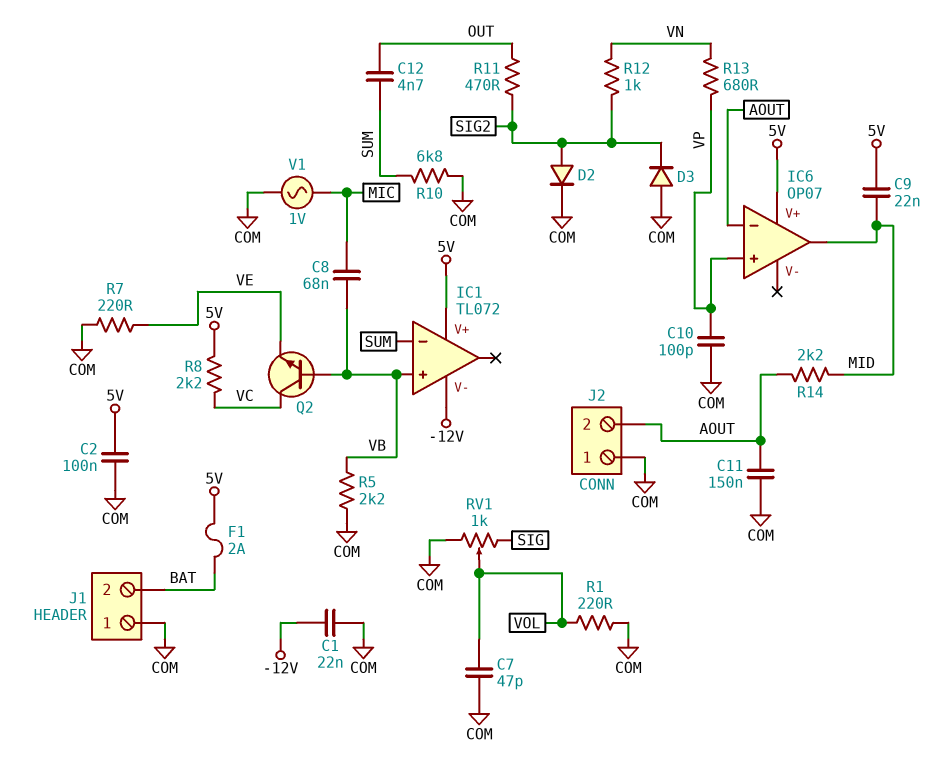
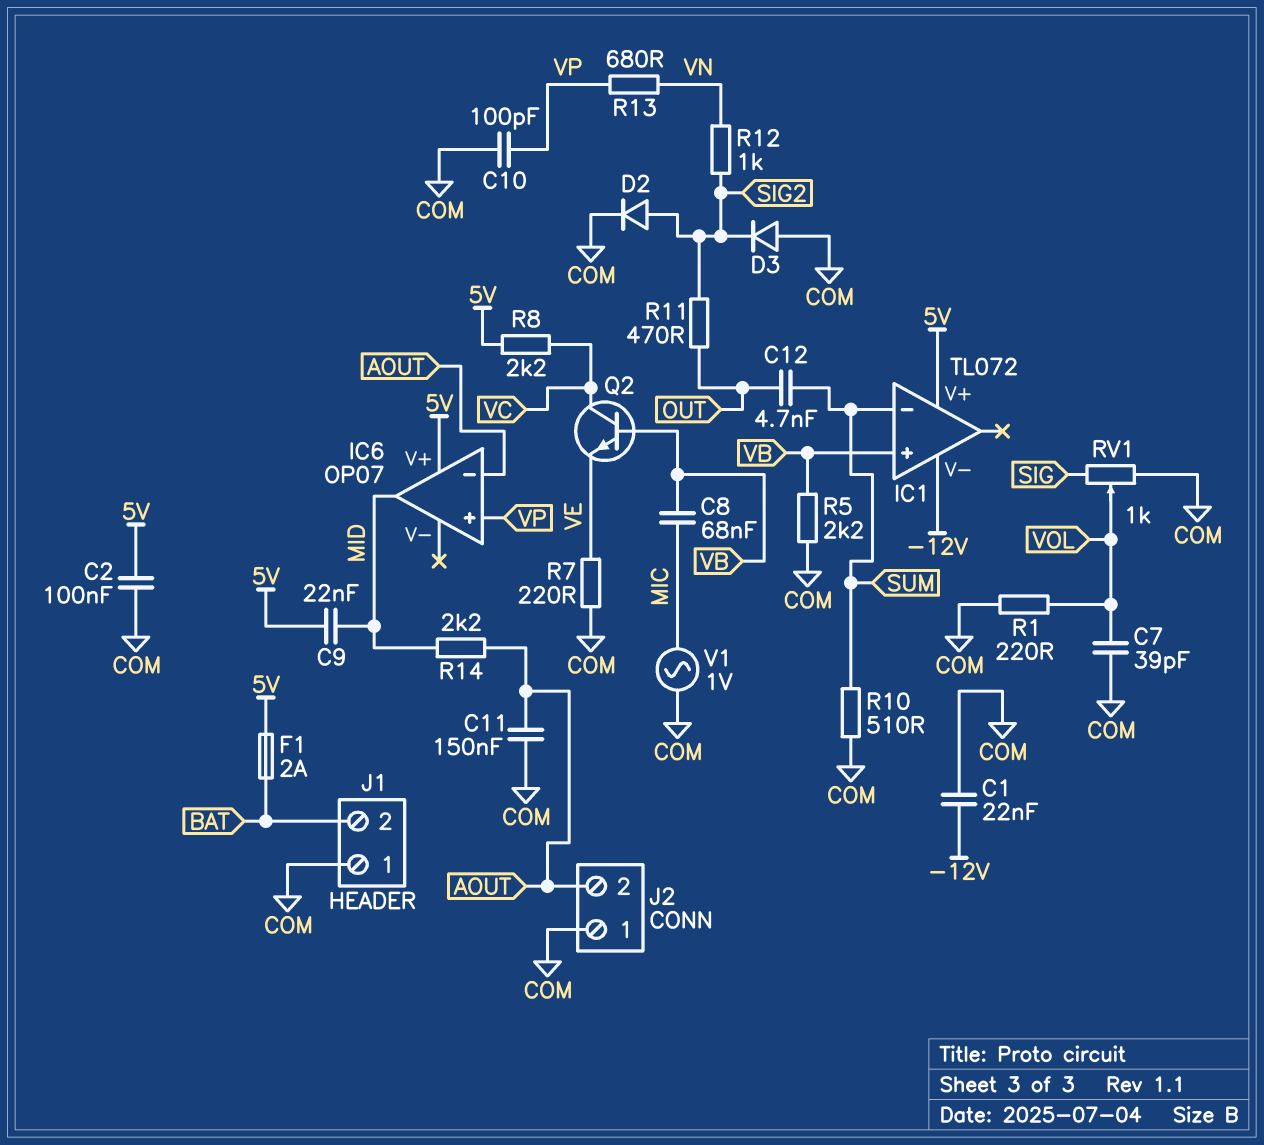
C7: 47pF (COM, VOL) -> 39pF (COM, VOL)
R10: 6.8k (COM, SUM) -> 510 (COM, SUM)

